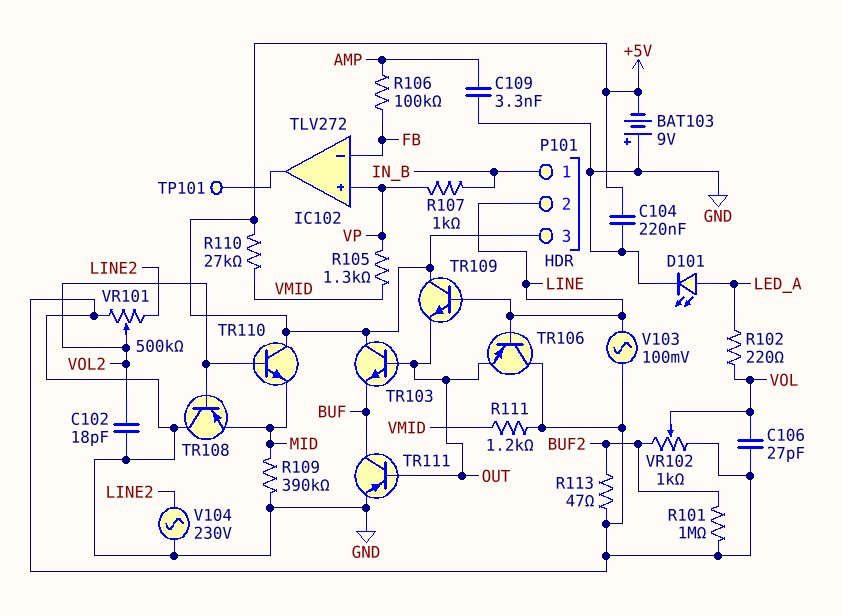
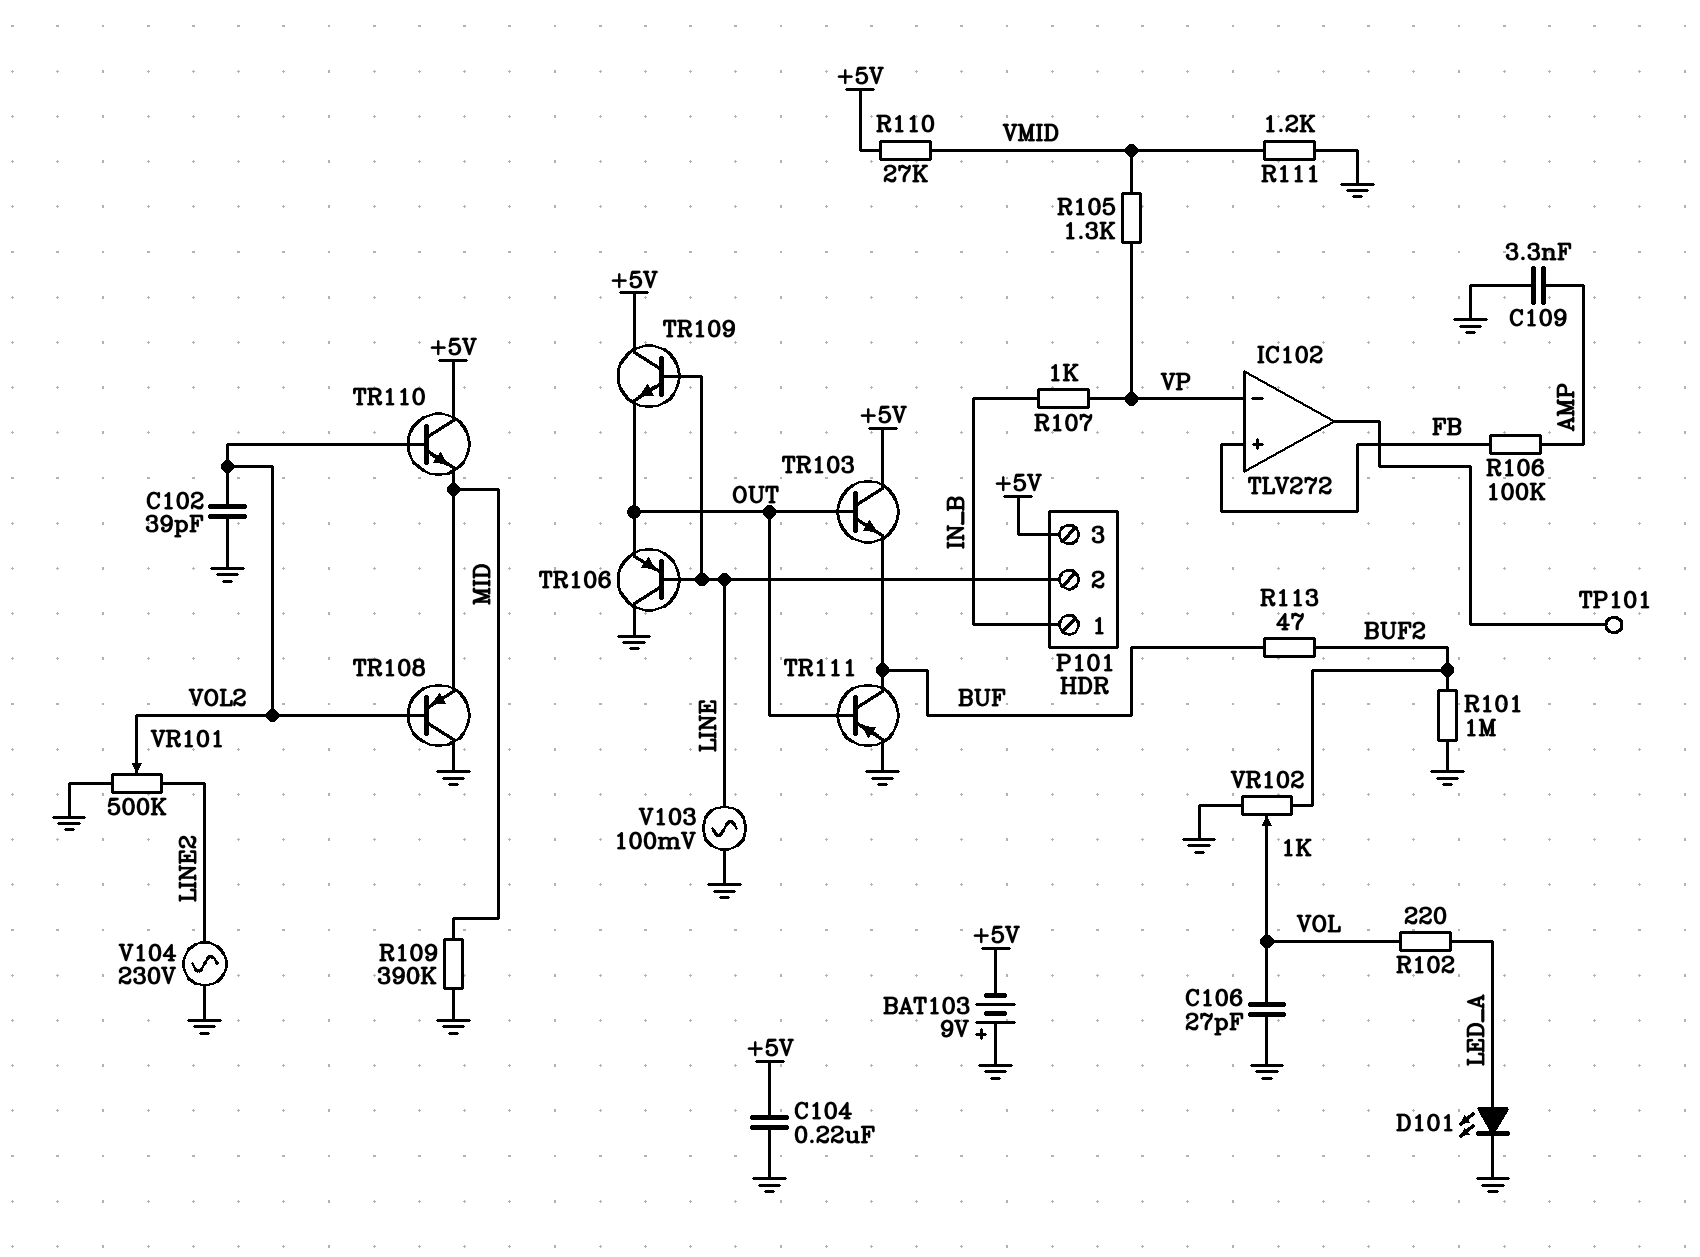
C102: 18pF (GND, VOL2) -> 39pF (GND, VOL2)
IC102 pin in+: VP -> FB
IC102 pin in-: FB -> VP
R113: 47 (BUF2, GND) -> 47 (BUF, BUF2)

